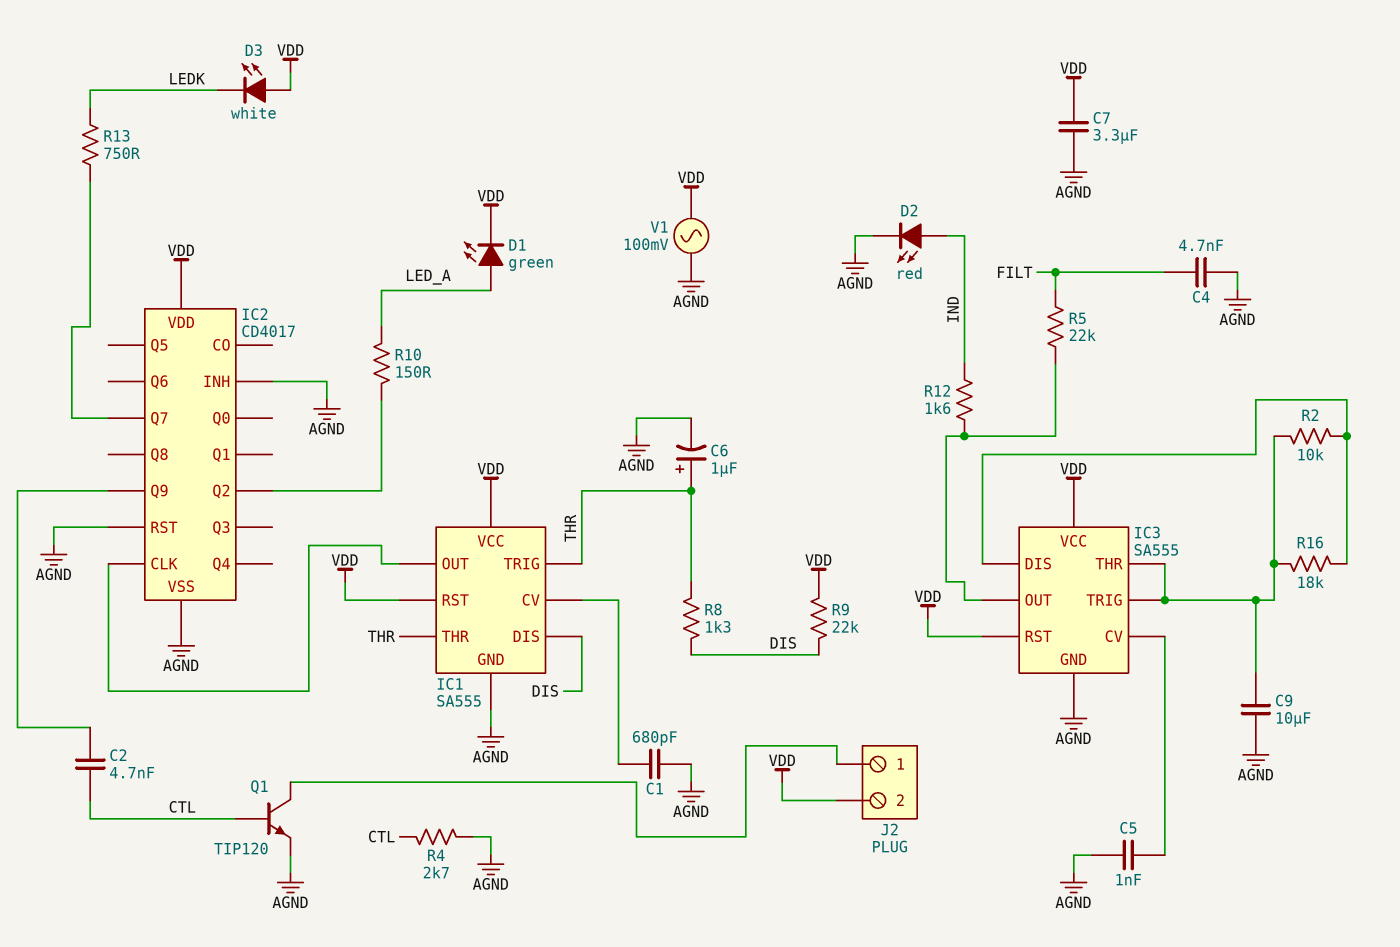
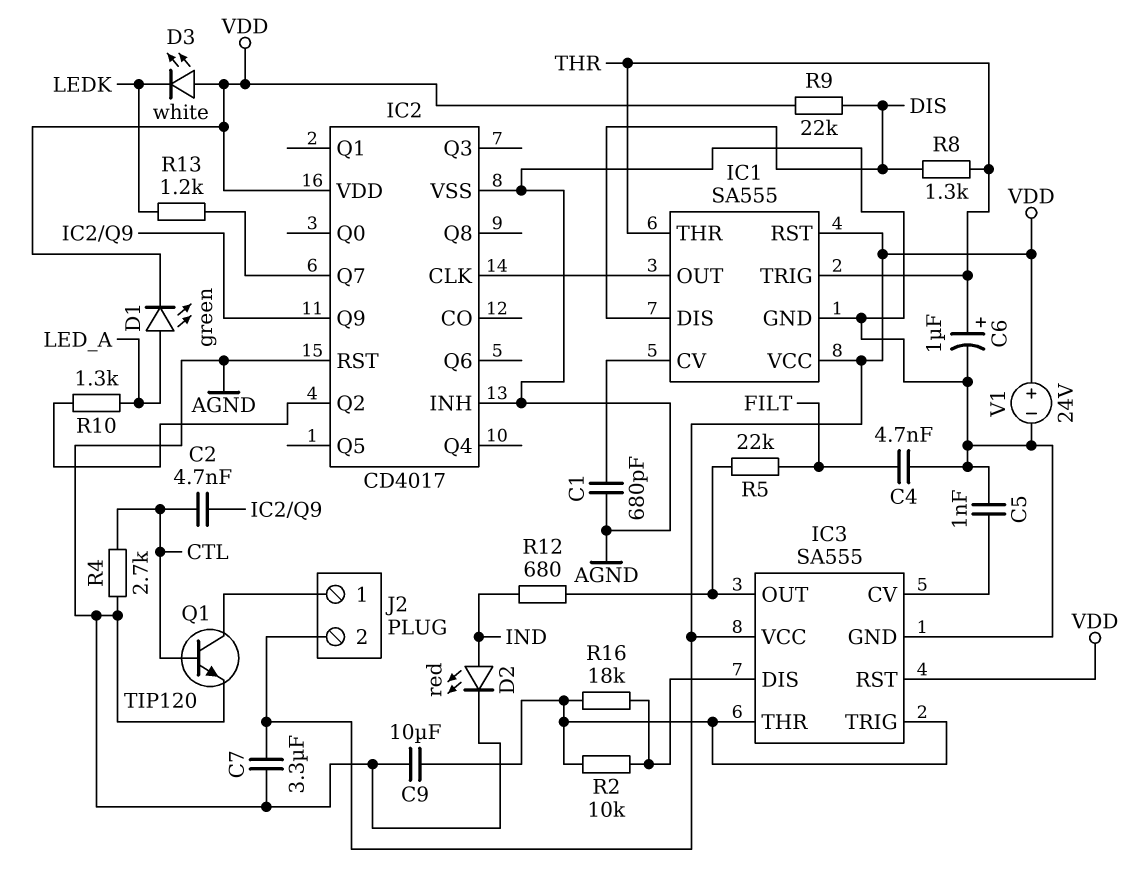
R10: 150 (IC2/Q2, LED_A) -> 1.3k (IC2/Q2, LED_A)
R12: 1.6k (IC3/OUT, IND) -> 680 (IC3/OUT, IND)
R13: 750 (IC2/Q7, LEDK) -> 1.2k (IC2/Q7, LEDK)
V1: AC 100mV (AGND, VDD) -> 24V (plus VDD, minus AGND)

